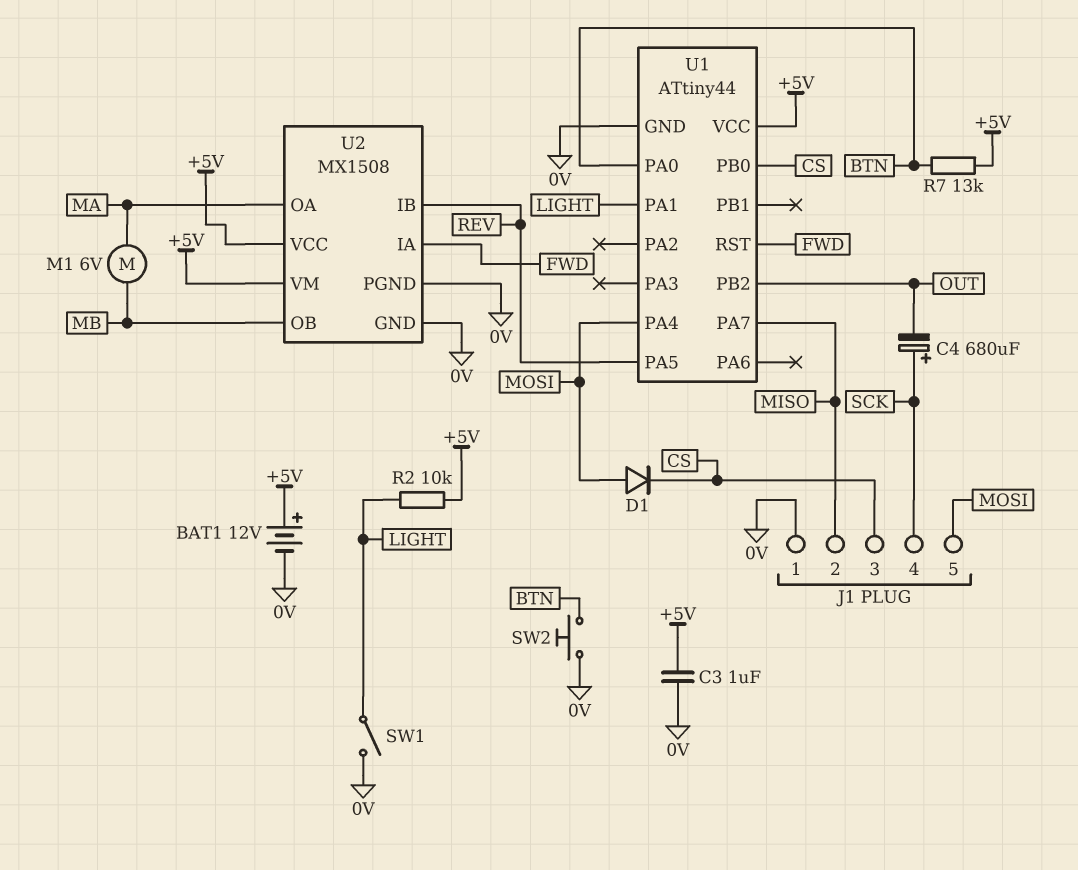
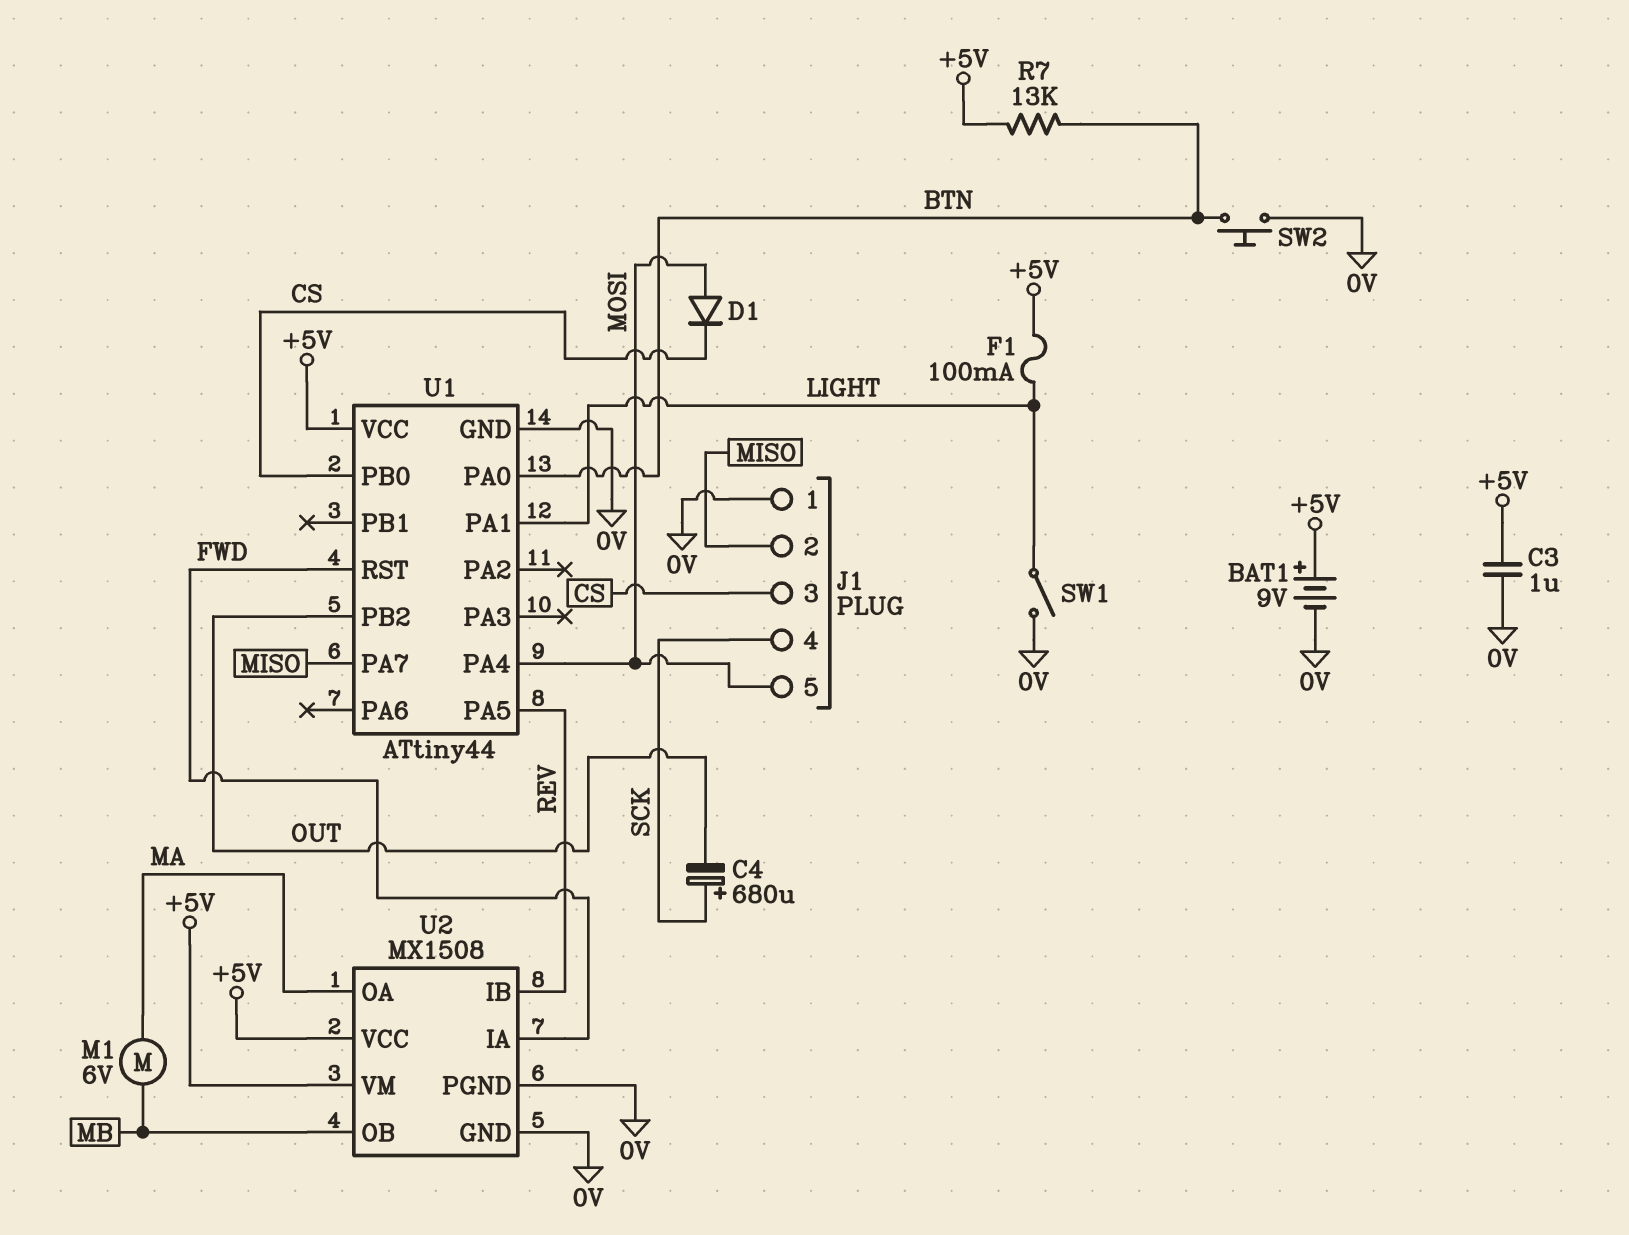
BAT1: 12V (plus +5V, minus 0V) -> 9V (plus +5V, minus 0V)
F1: none -> 100mA (+5V, LIGHT)
R2: 10k (+5V, LIGHT) -> none

